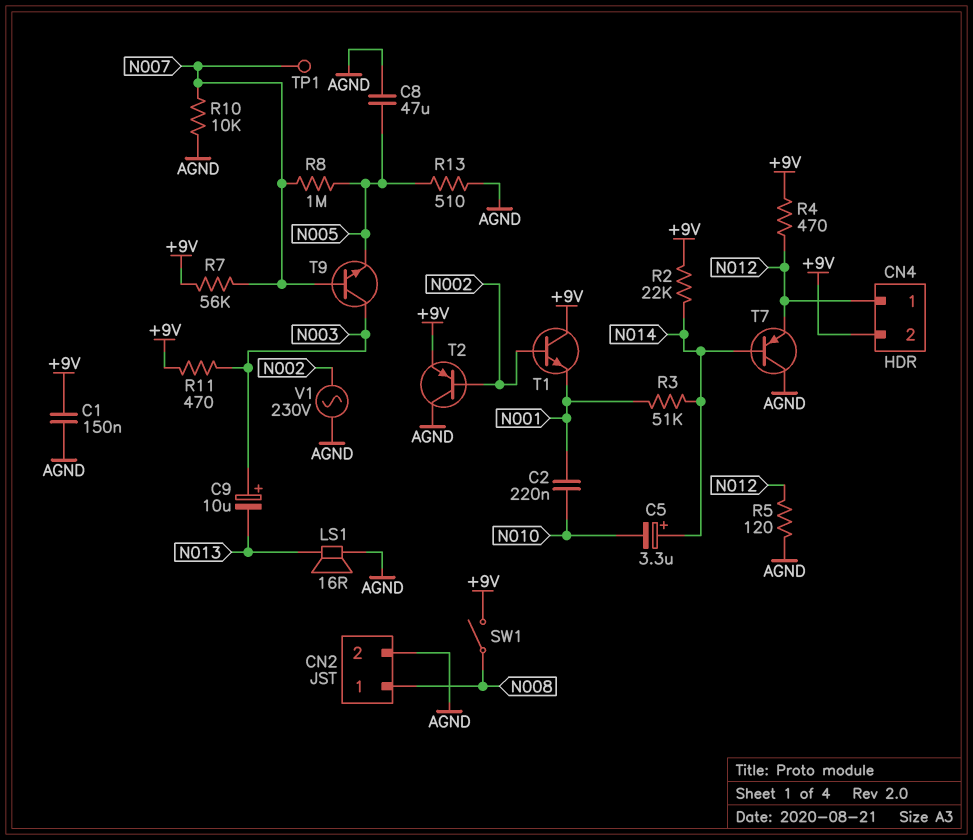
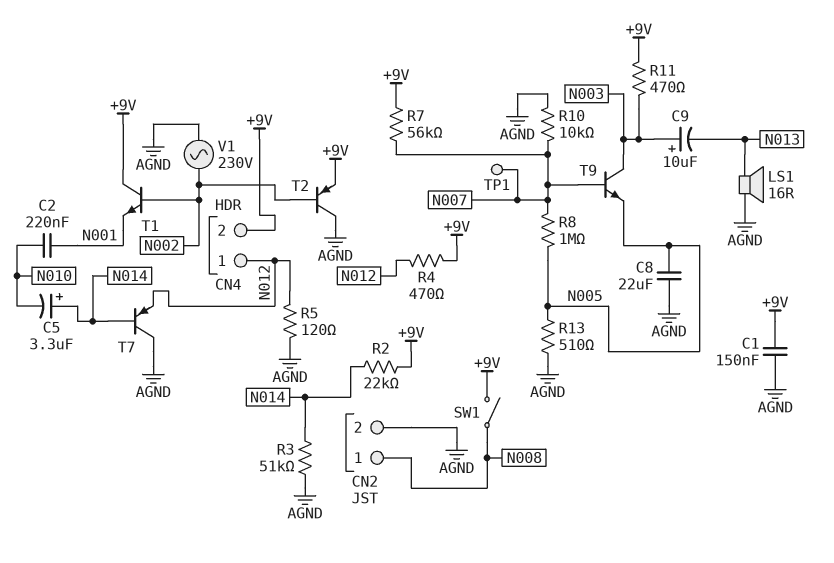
C8: 47uF (AGND, N005) -> 22uF (AGND, N005)
R3: 51k (N001, N014) -> 51k (AGND, N014)

